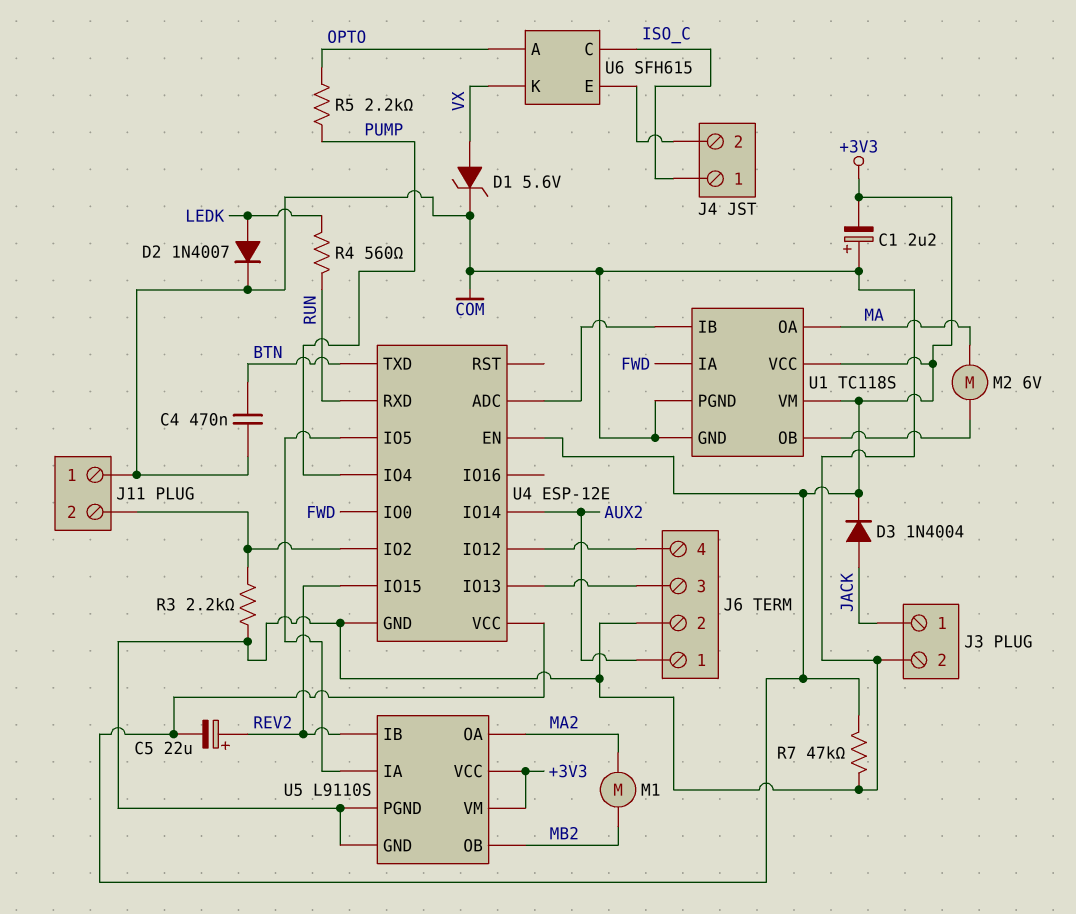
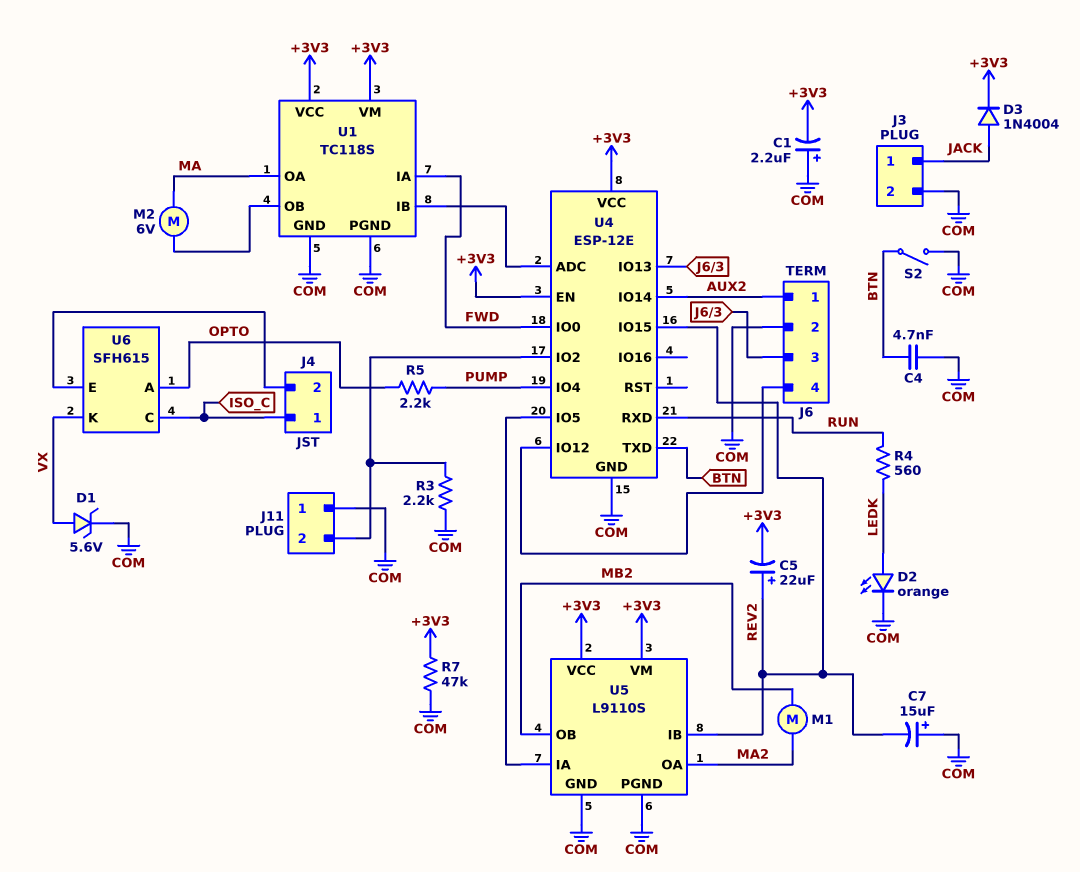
C4: 470nF (BTN, COM) -> 4.7nF (BTN, COM)
C7: none -> 15uF (plus COM, minus REV2)
D2: diode 1N4007 (A LEDK, K COM) -> LED orange (A LEDK, K COM)
S2: none -> switch (BTN, COM)

